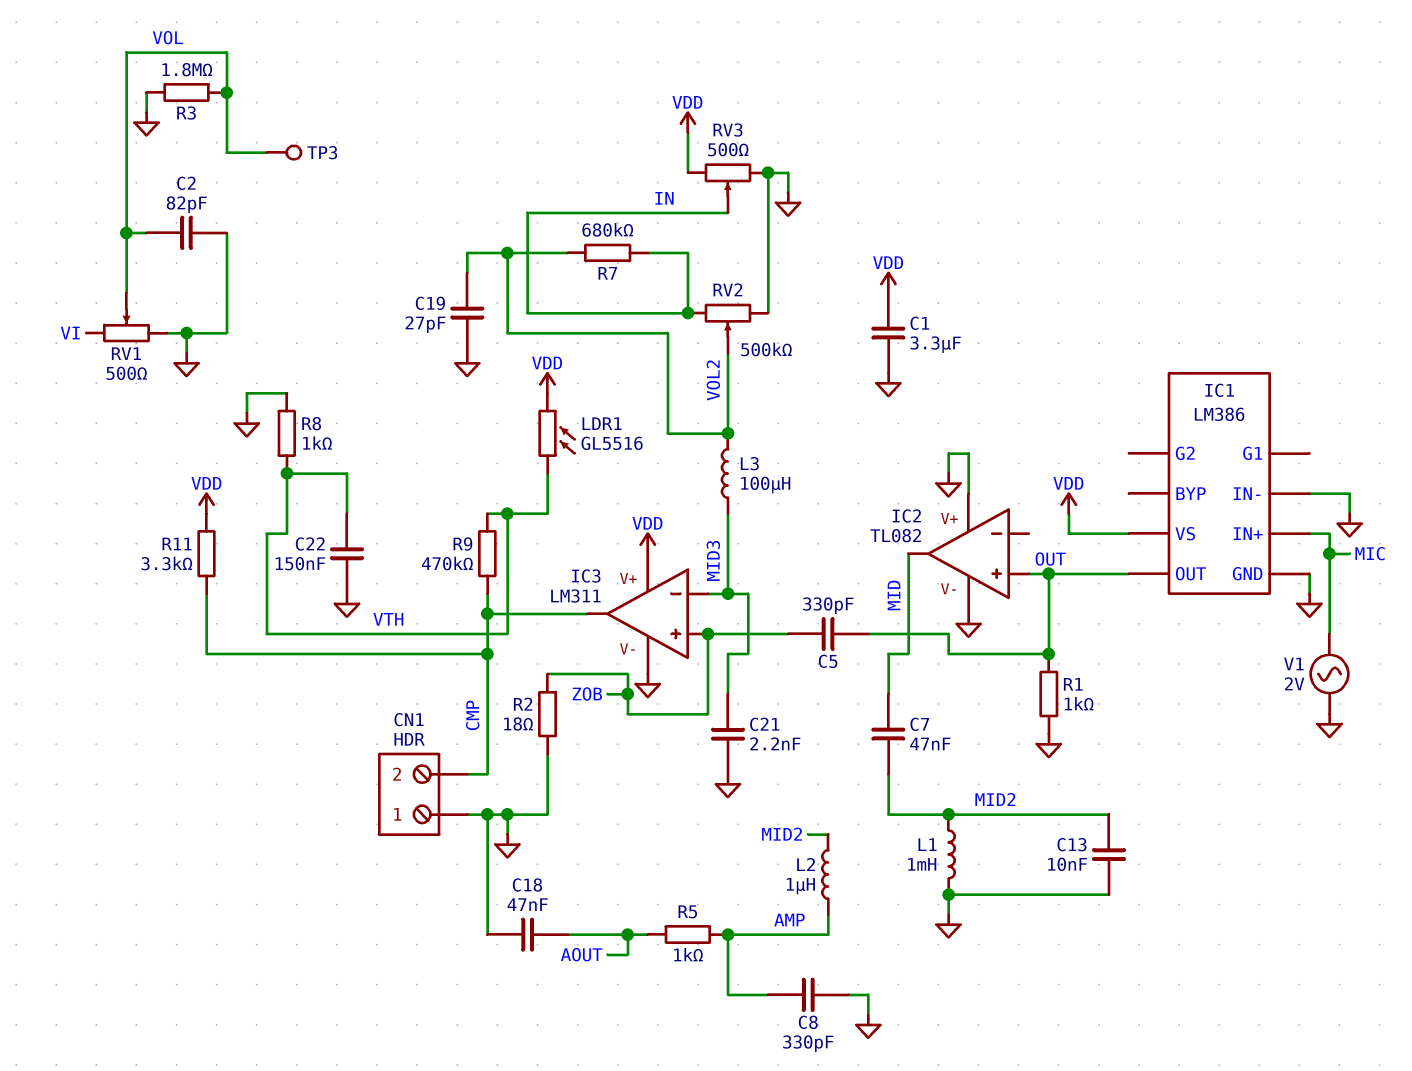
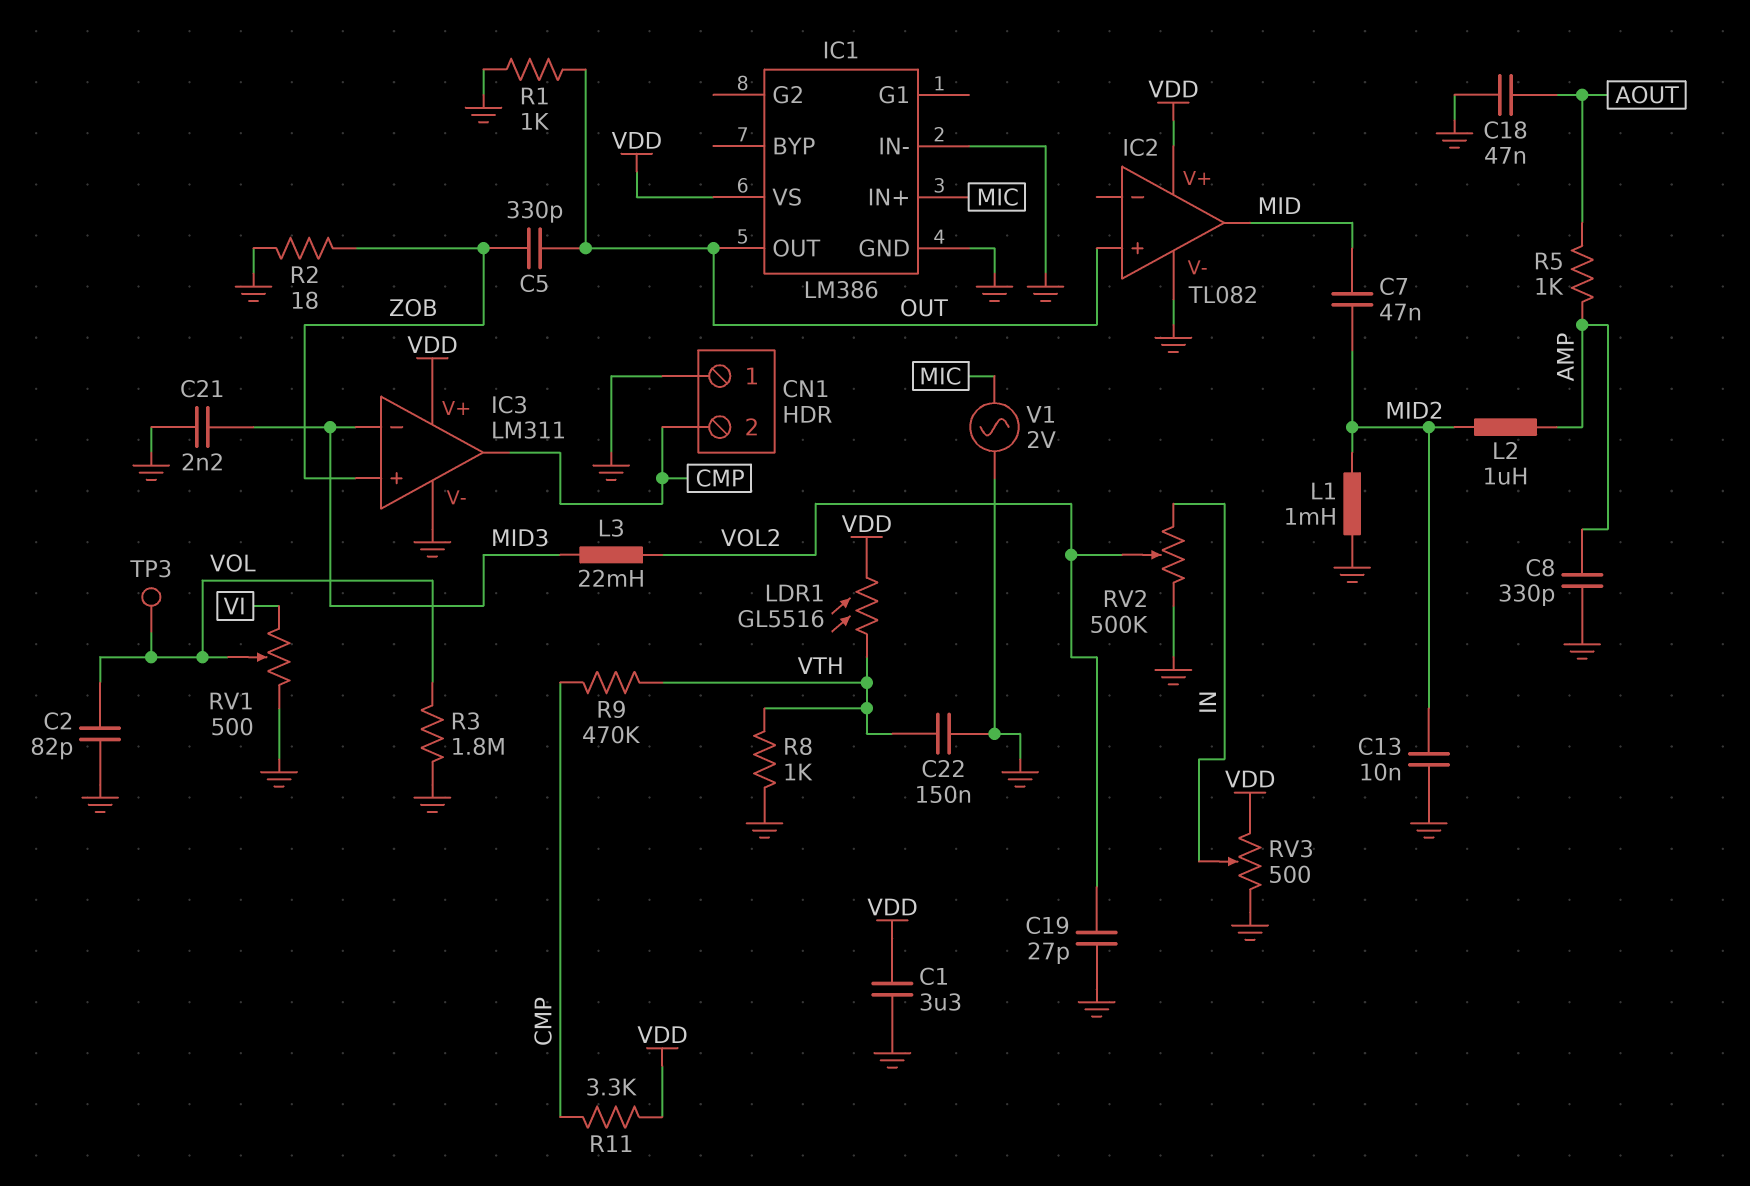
IC2 pin V+: GND -> VDD
L3: 100uH (MID3, VOL2) -> 22mH (MID3, VOL2)
R7: 680k (IN, VOL2) -> none

